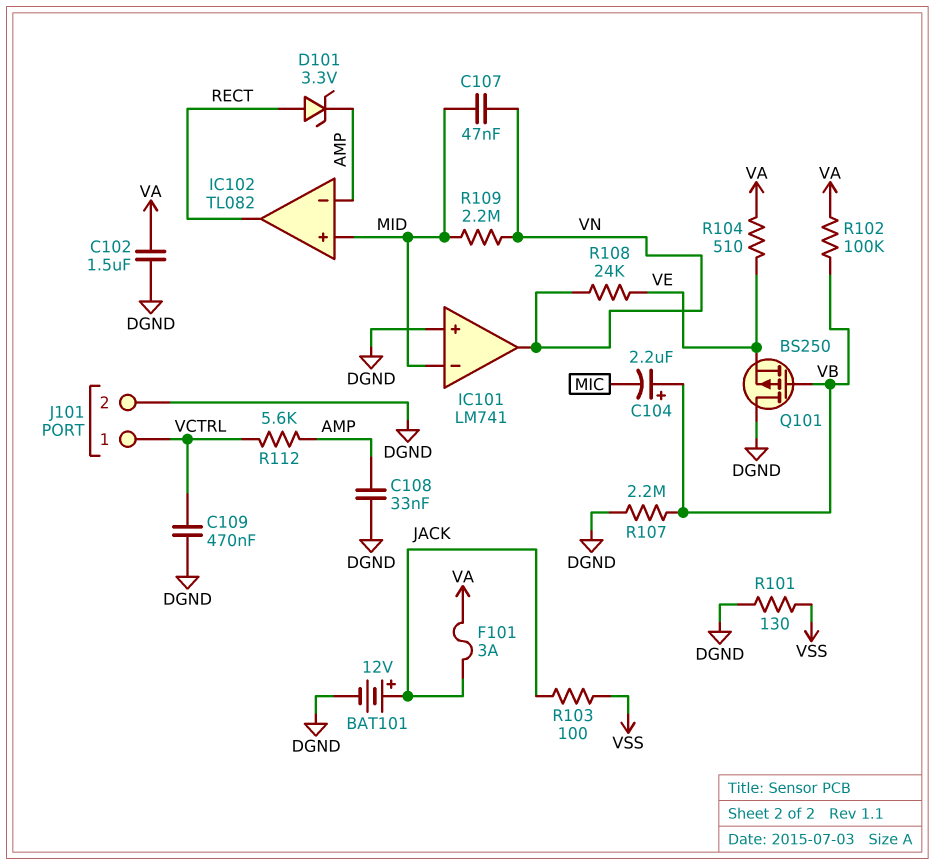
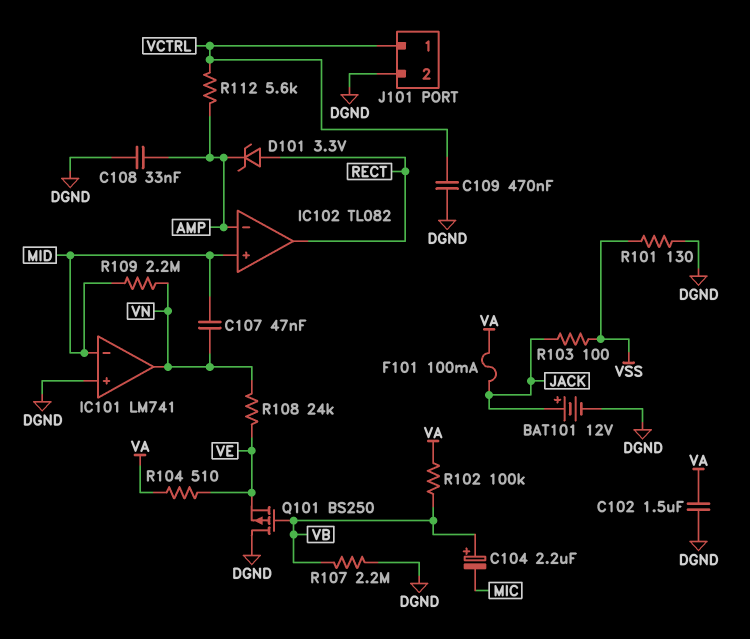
F101: 3A (JACK, VA) -> 100mA (JACK, VA)

